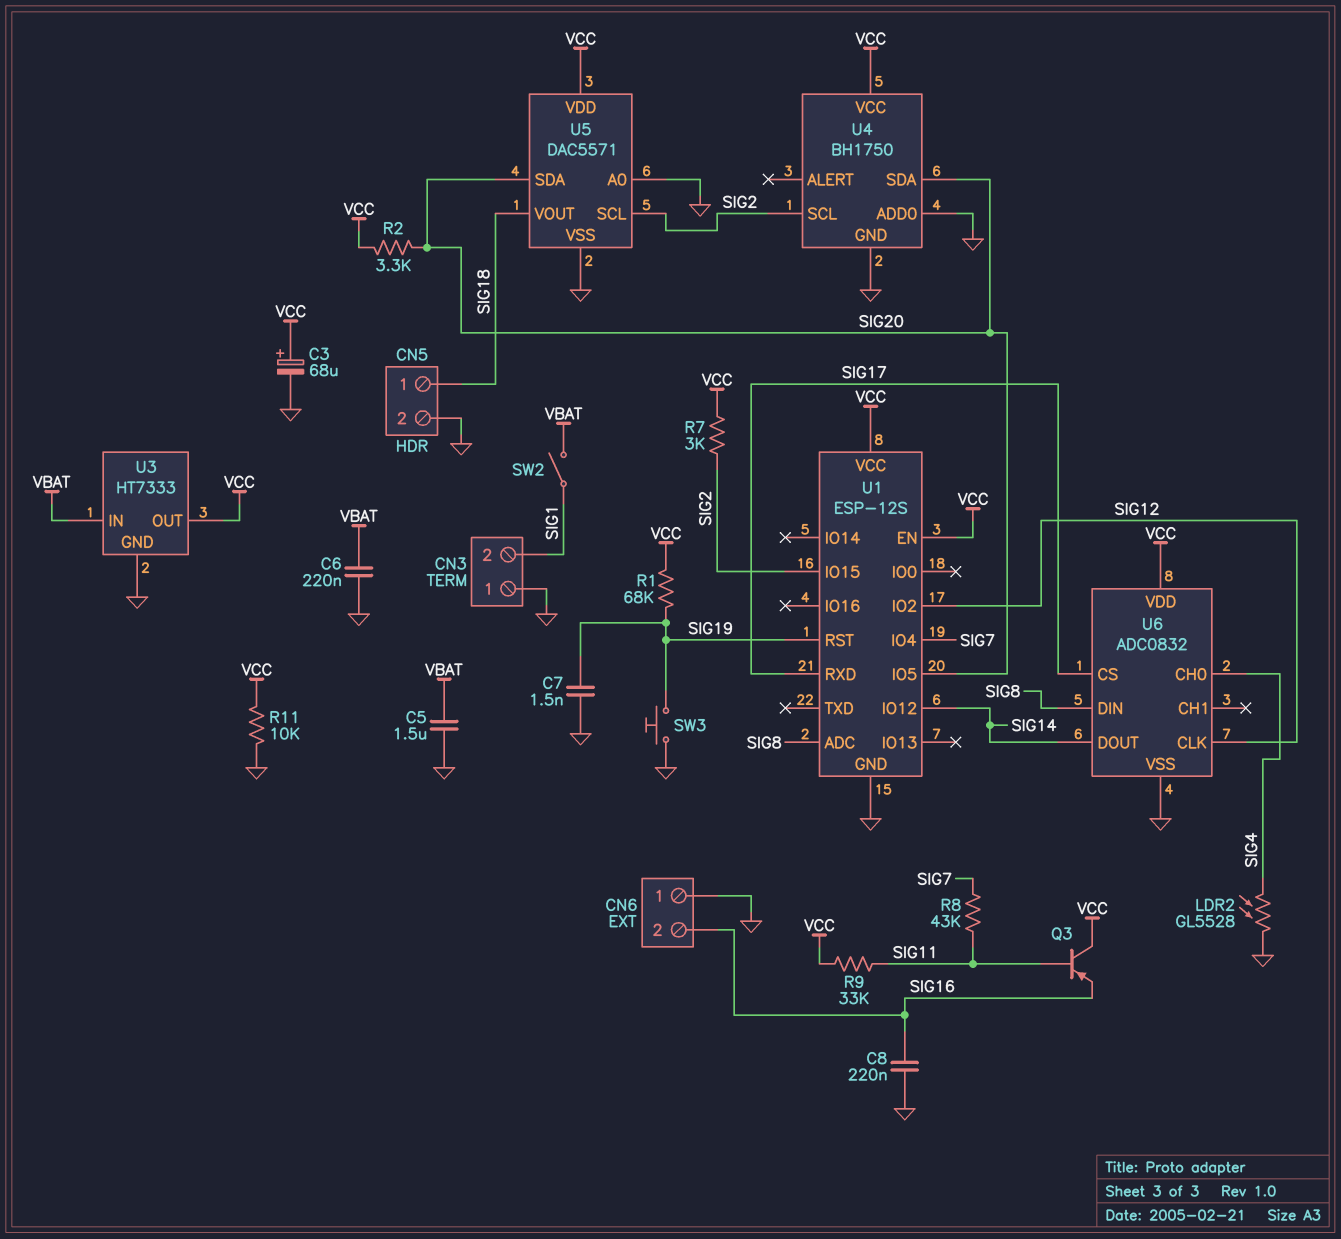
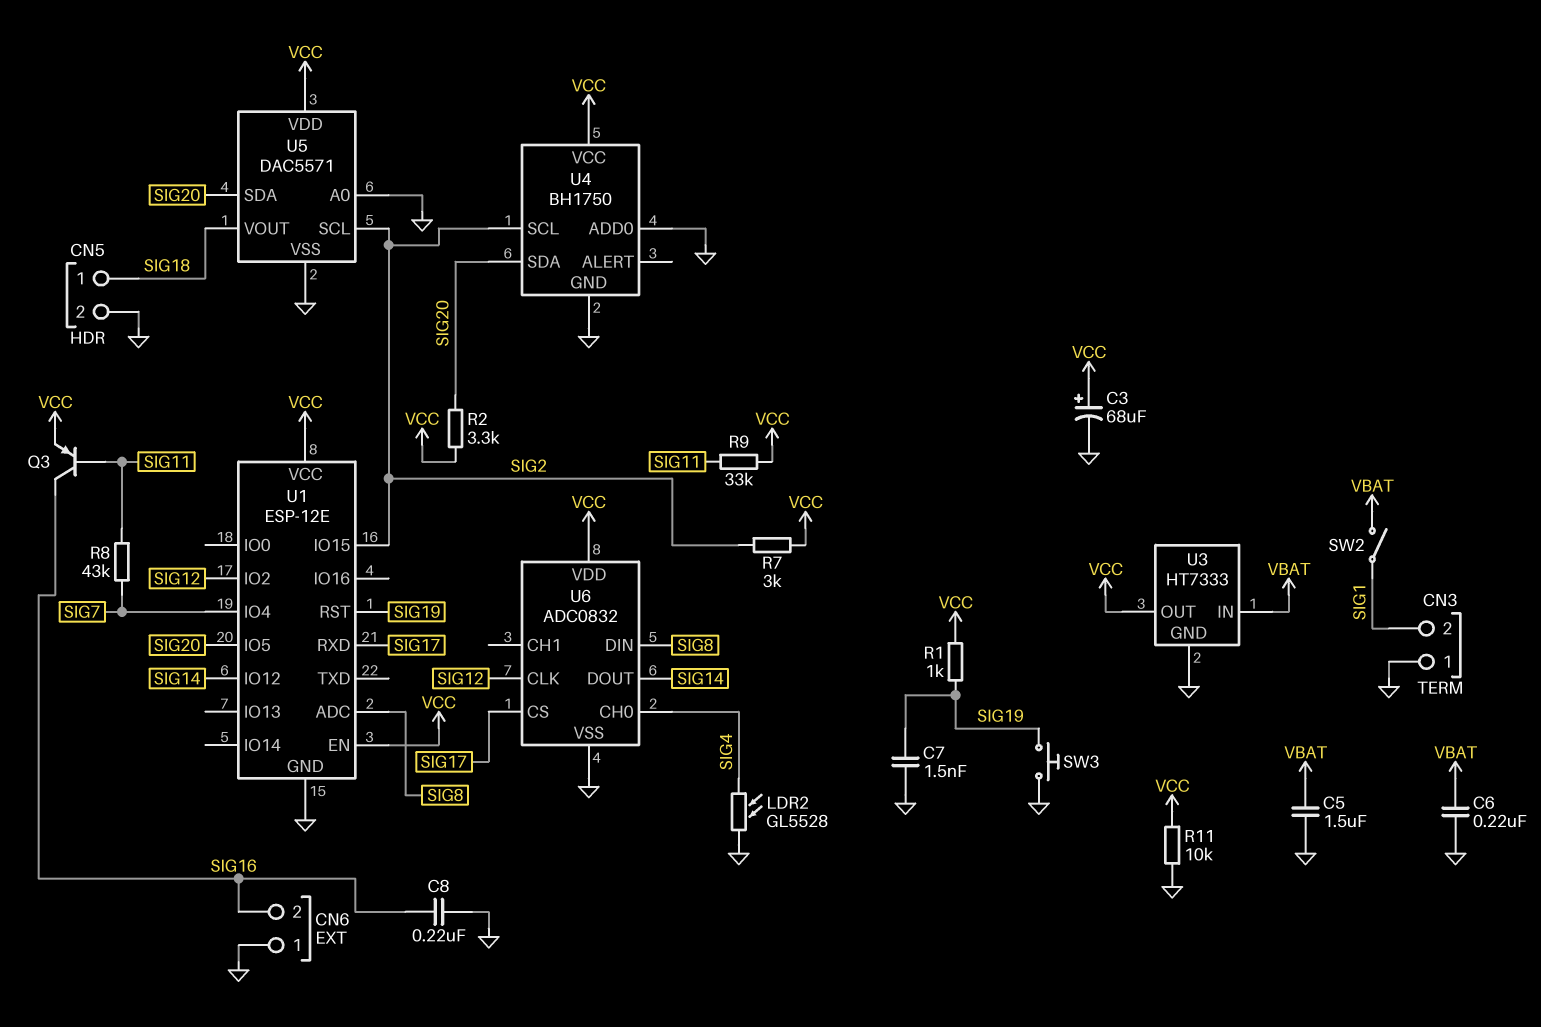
Q3: PNP (B SIG11, C VCC, E SIG16) -> PNP (B SIG11, C SIG16, E VCC)
R1: 68k (SIG19, VCC) -> 1k (SIG19, VCC)
U1: ESP-12S -> ESP-12E

